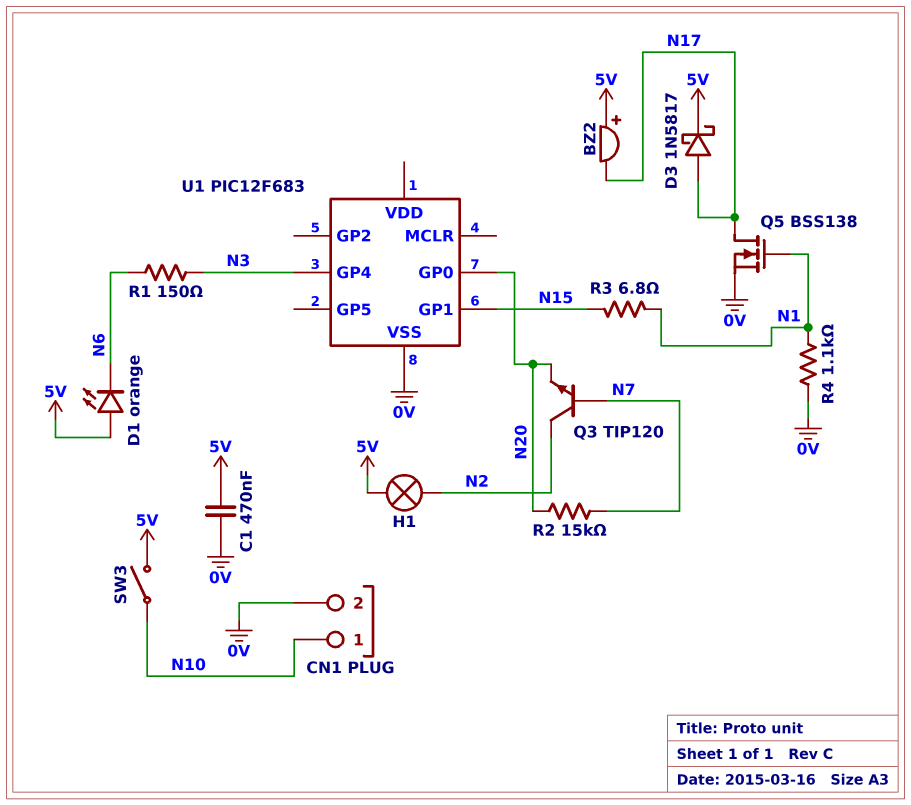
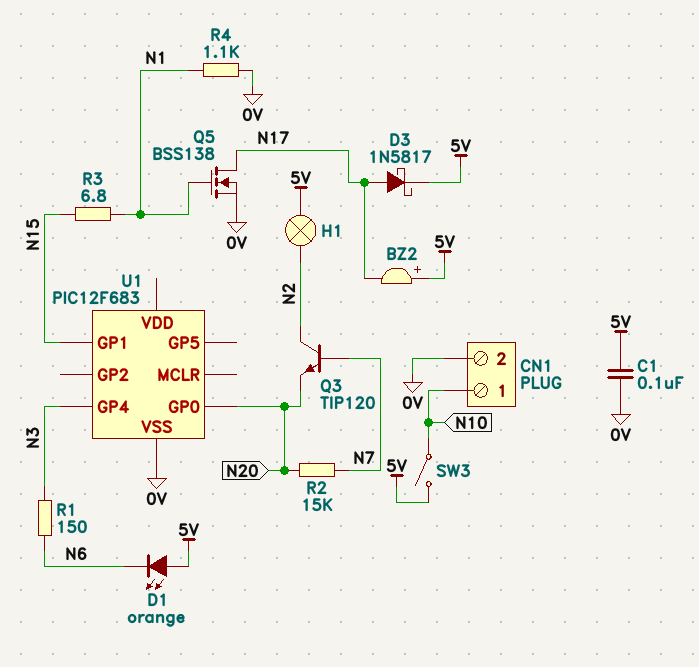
C1: 470nF (0V, 5V) -> 100nF (0V, 5V)

